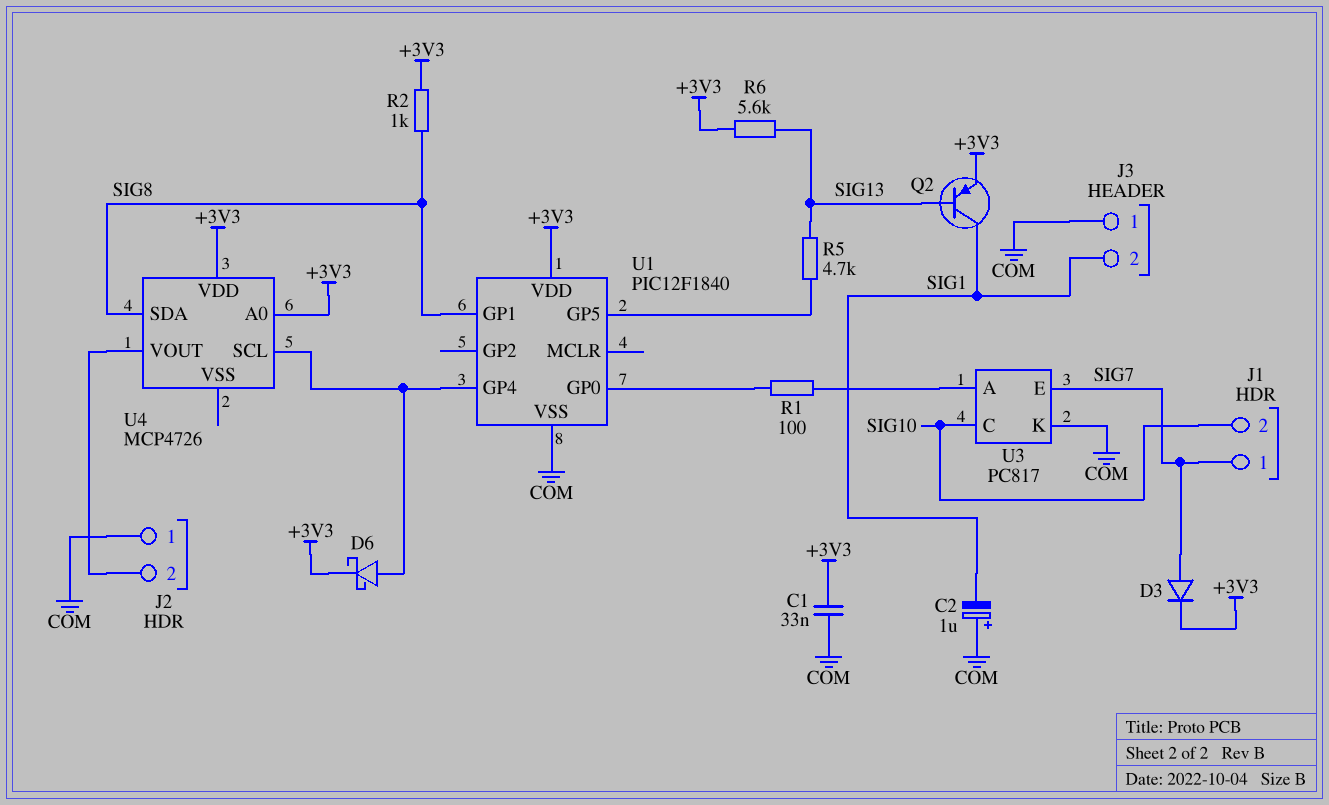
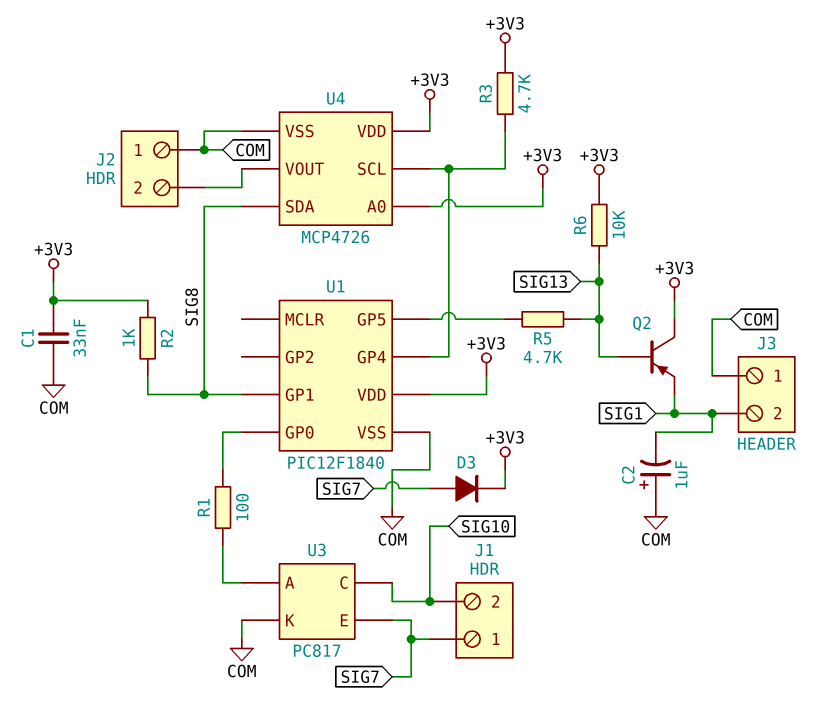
D6: schottky (A U1/GP4, K +3V3) -> none
Q2: PNP (B SIG13, C SIG1, E +3V3) -> PNP (B SIG13, C +3V3, E SIG1)
R3: none -> 4.7k (+3V3, U1/GP4)
R6: 5.6k (+3V3, SIG13) -> 10k (+3V3, SIG13)
U4 pin VSS: none -> COM

